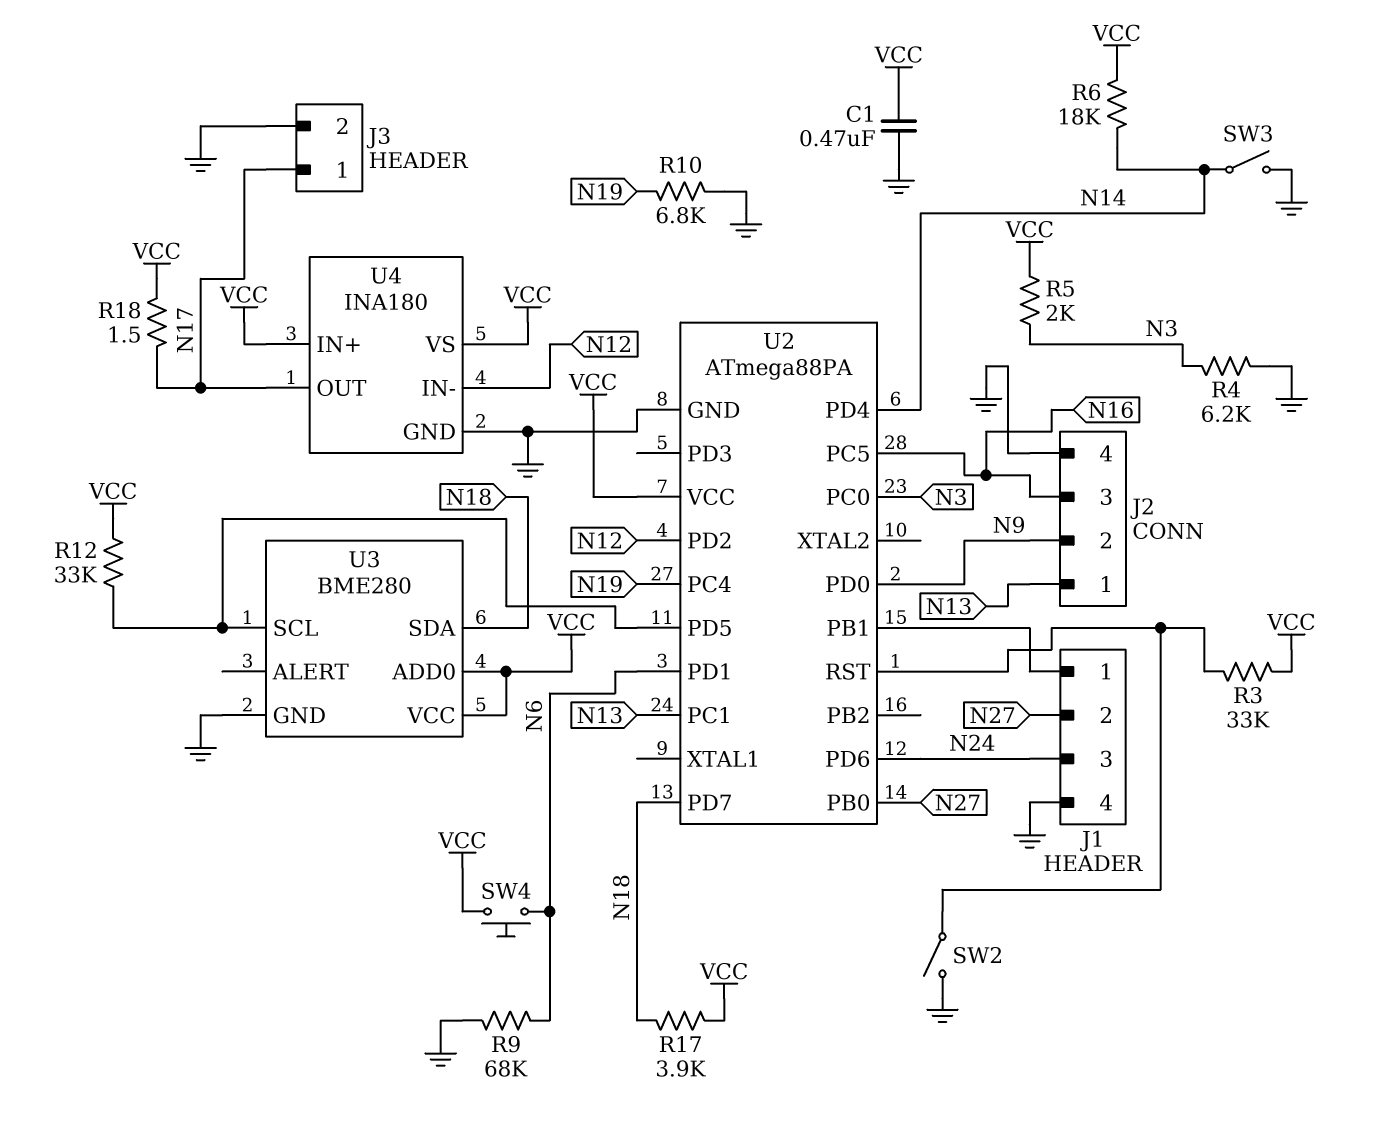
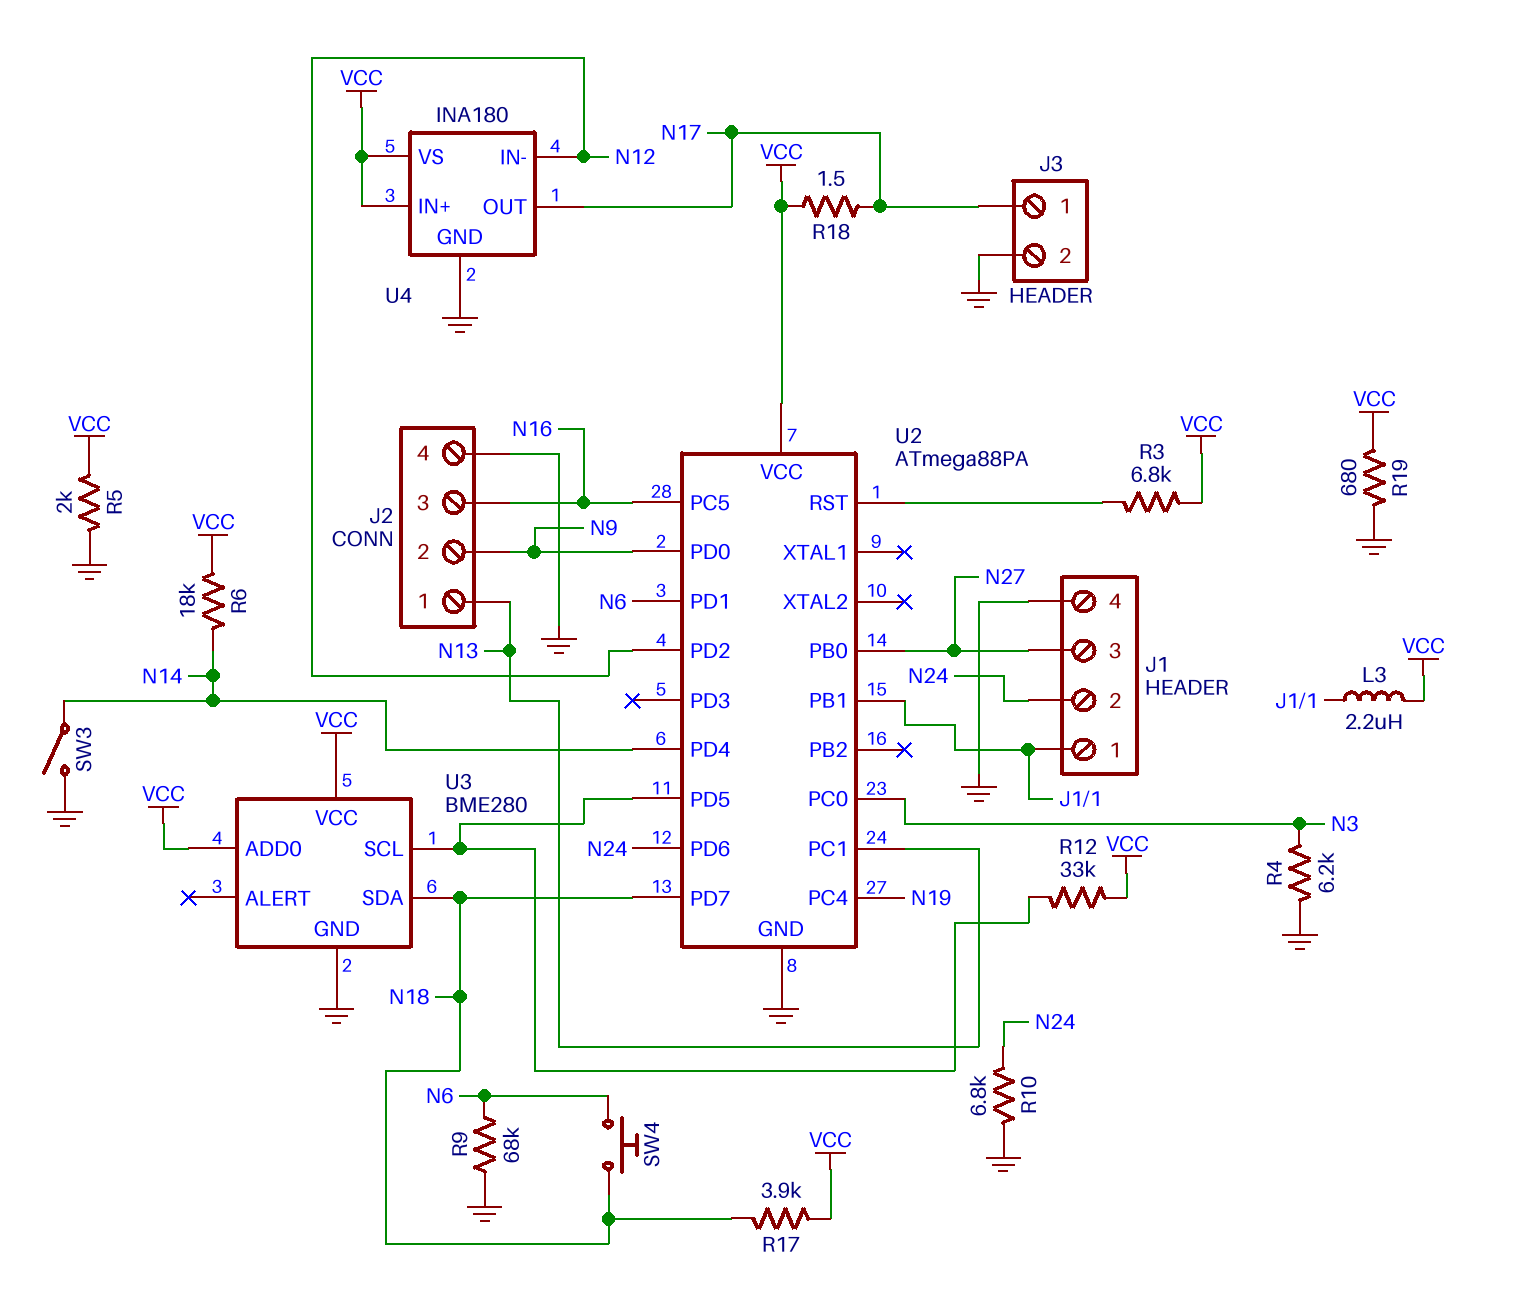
C1: 470nF (GND, VCC) -> none
J1 pin 2: N27 -> N24
J1 pin 3: N24 -> N27
L3: none -> 2.2uH (J1/1, VCC)
R3: 33k (U2/RST, VCC) -> 6.8k (U2/RST, VCC)
R5: 2k (N3, VCC) -> 2k (GND, VCC)
R10: 6.8k (GND, N19) -> 6.8k (GND, N24)
R19: none -> 680 (GND, VCC)
SW2: switch (GND, U2/RST) -> none
SW4: button (N6, VCC) -> button (N6, N18)

